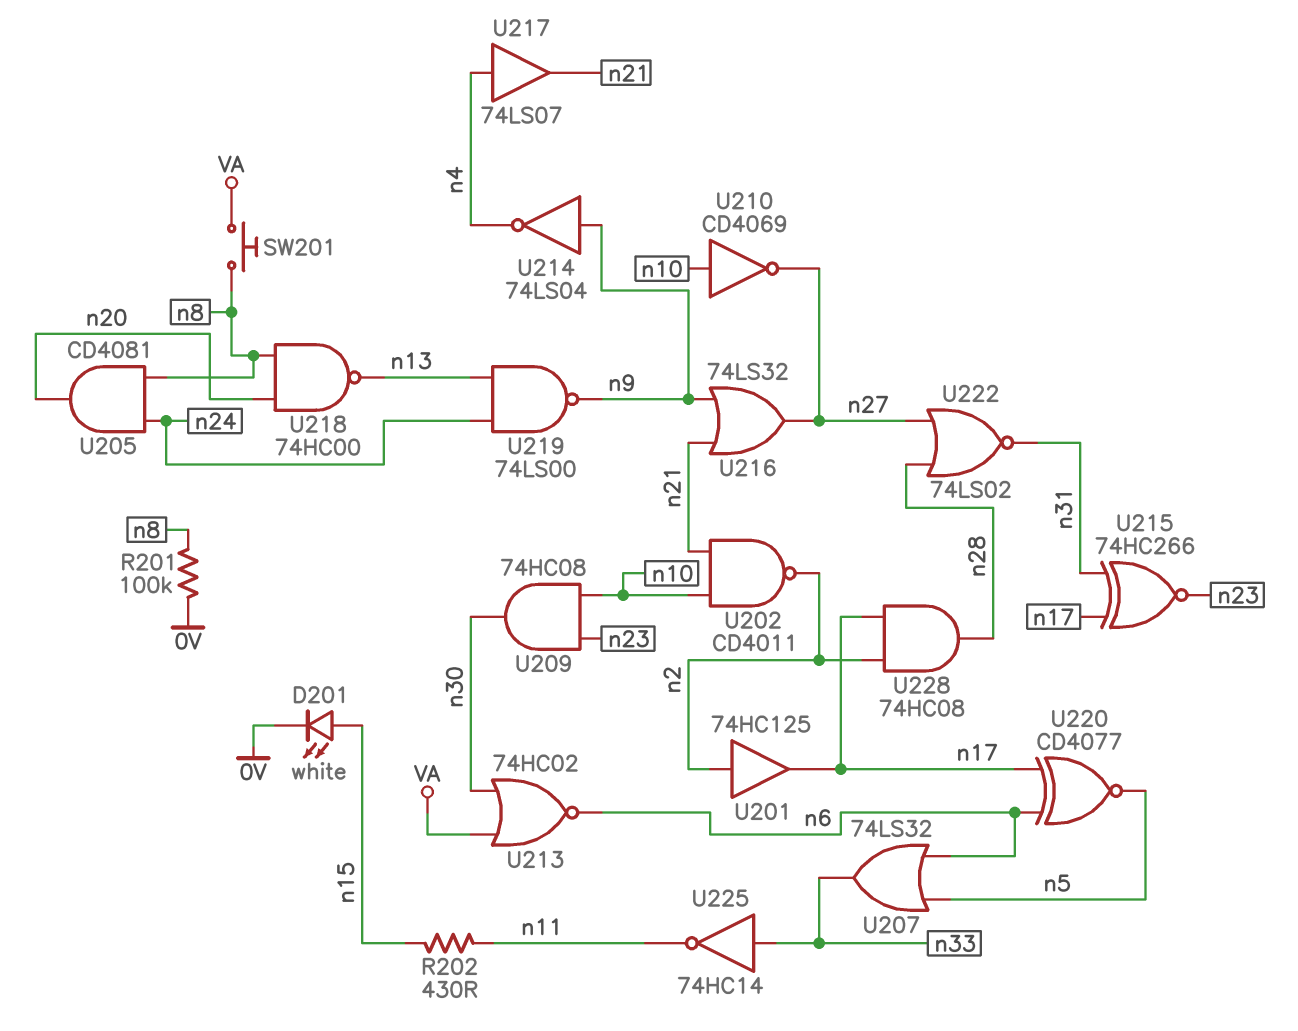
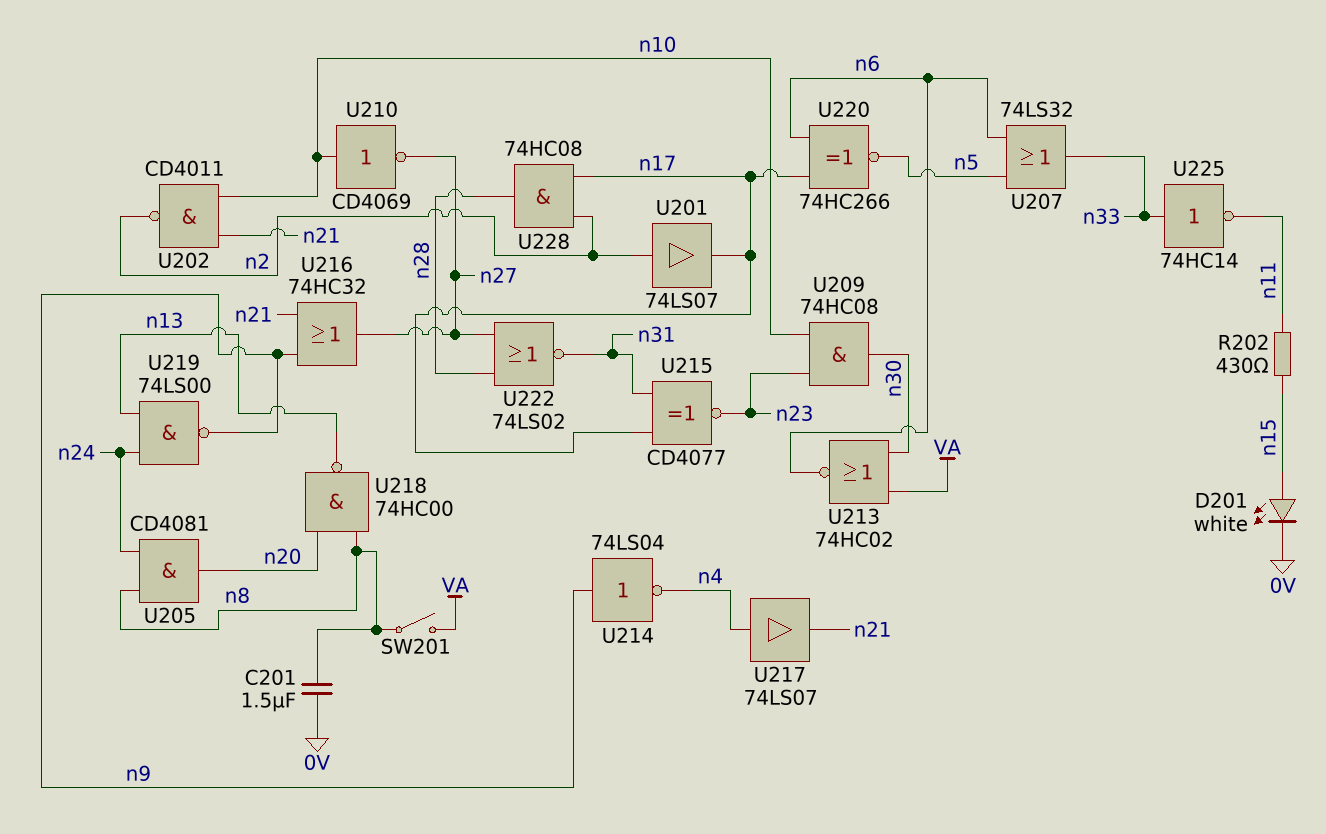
C201: none -> 1.5uF (0V, n8)
R201: 100k (0V, n8) -> none
SW201: button (VA, n8) -> switch (VA, n8)
U201: buffer 74HC125 (in n2, out n17) -> buffer 74LS07 (in n2, out n17)
U215: XNOR 74HC266 (in n17, in n31, out n23) -> XNOR CD4077 (in n17, in n31, out n23)
U216: OR 74LS32 (in n9, in n21, out n27) -> OR 74HC32 (in n9, in n21, out n27)
U220: XNOR CD4077 (in n6, in n17, out n5) -> XNOR 74HC266 (in n6, in n17, out n5)

